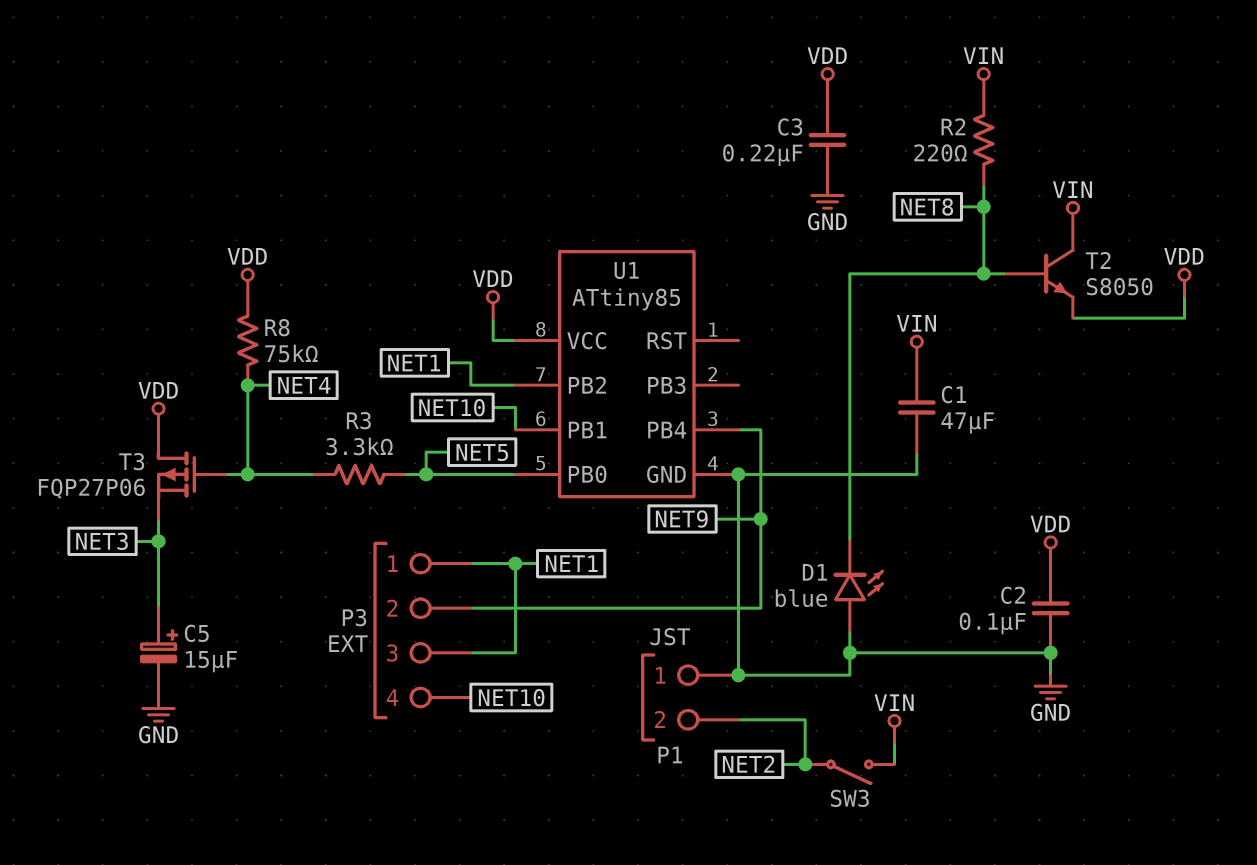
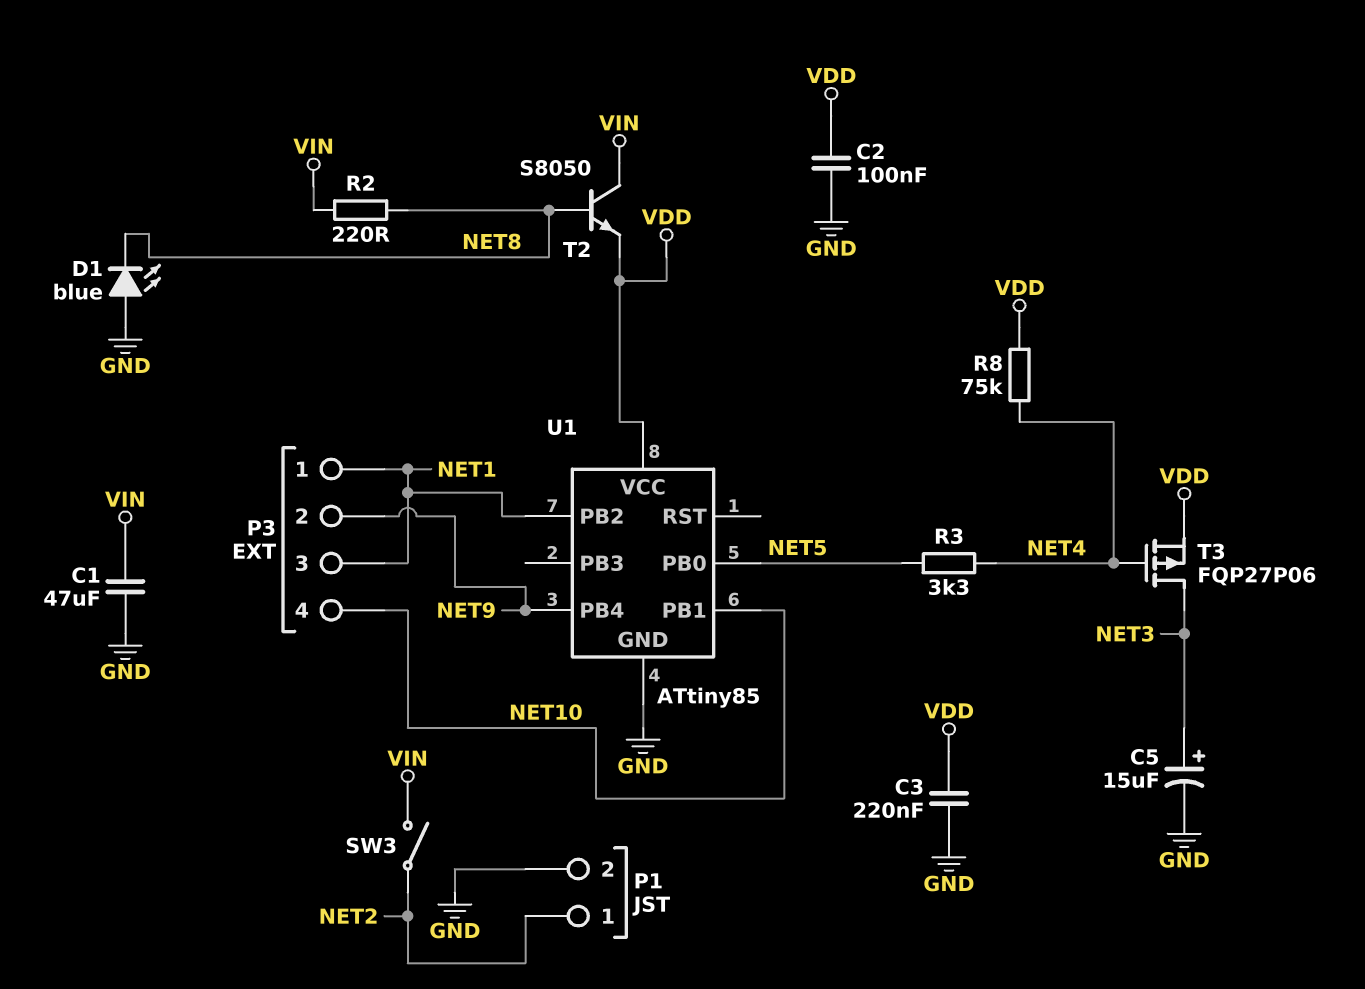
P1 pin 1: GND -> NET2
P1 pin 2: NET2 -> GND
T3: PMOS FQP27P06 (G NET4, D VDD, S NET3) -> PMOS FQP27P06 (G NET4, D NET3, S VDD)

